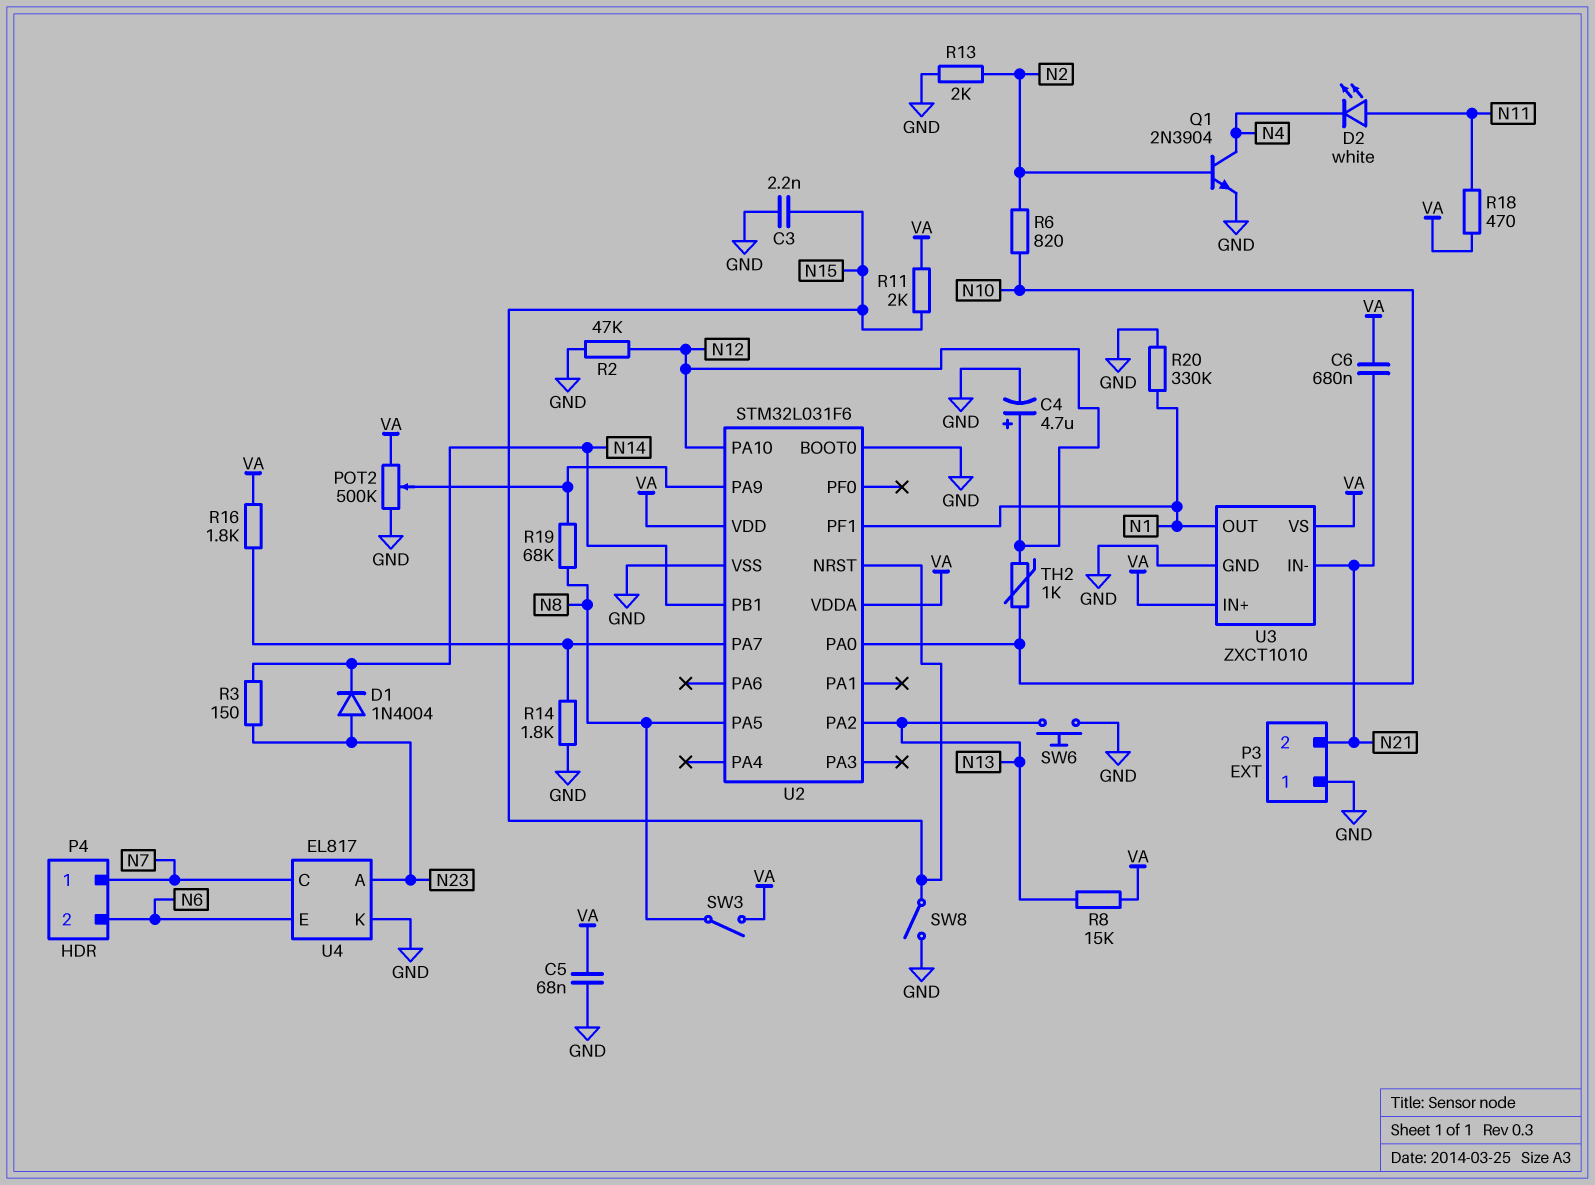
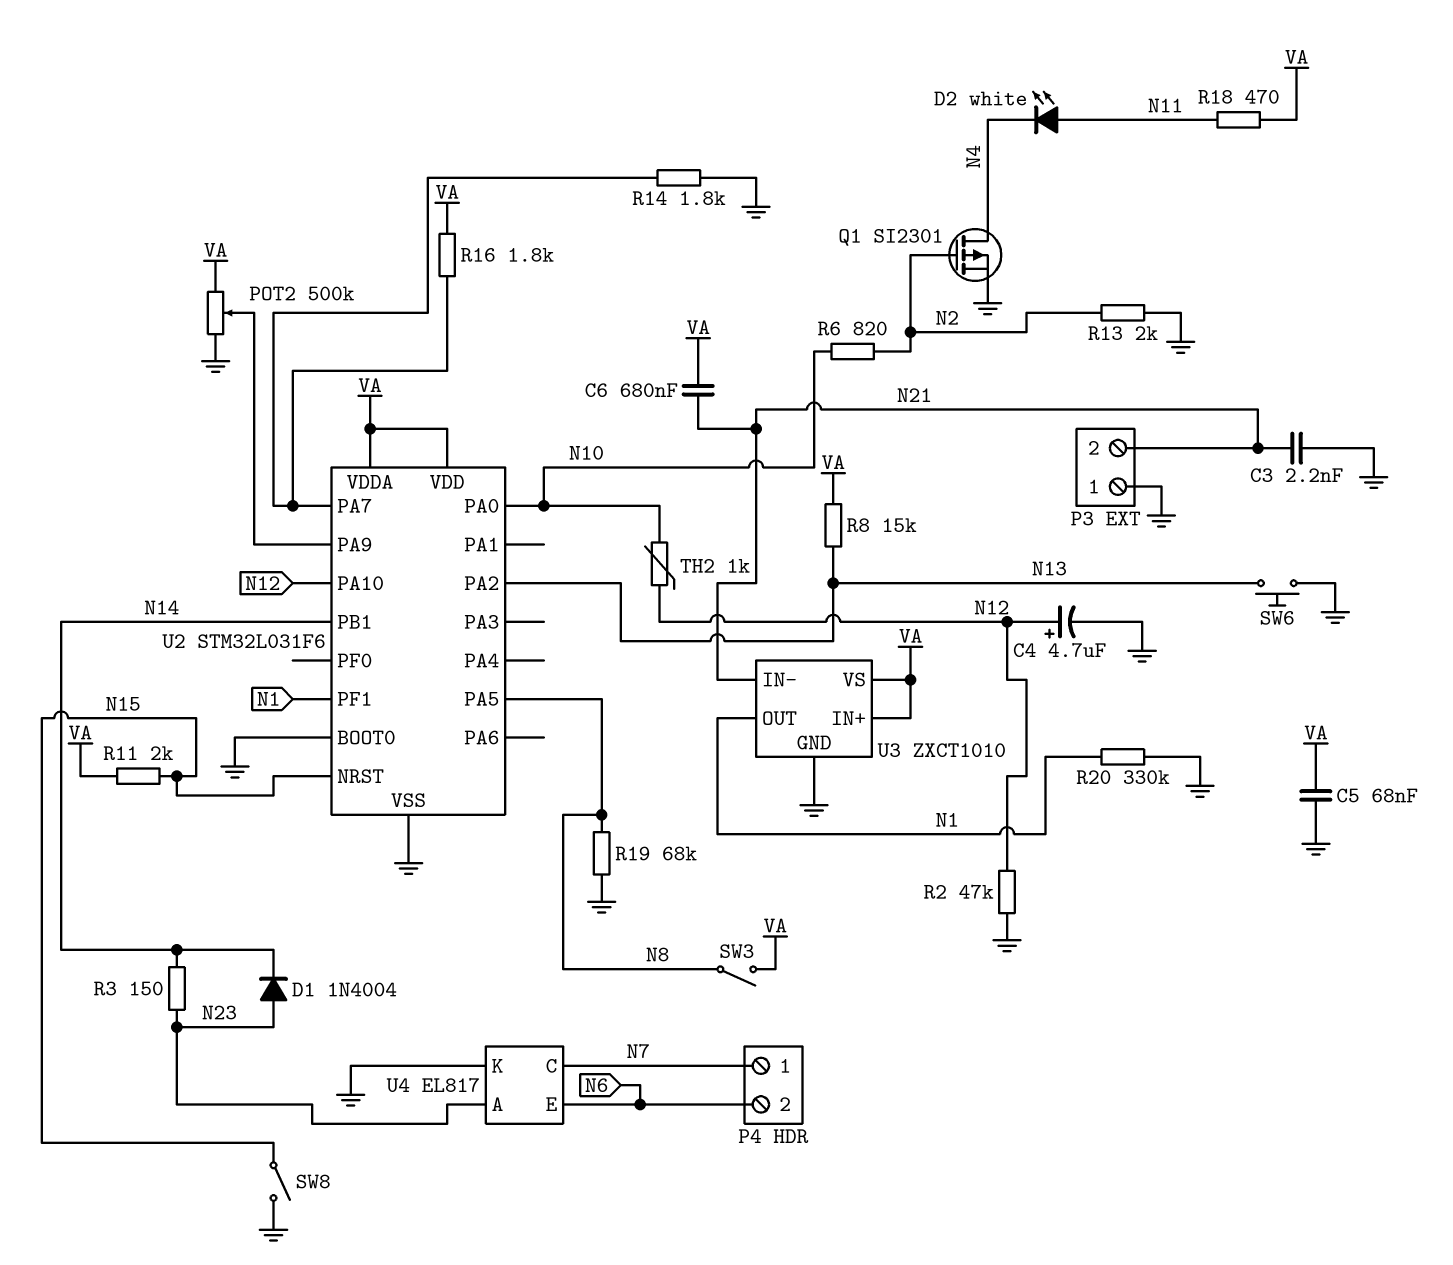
C3: 2.2nF (GND, N15) -> 2.2nF (GND, N21)
Q1: NPN 2N3904 (B N2, C N4, E GND) -> PMOS SI2301 (G N2, D N4, S GND)
R19: 68k (N8, U2/PA9) -> 68k (GND, N8)

